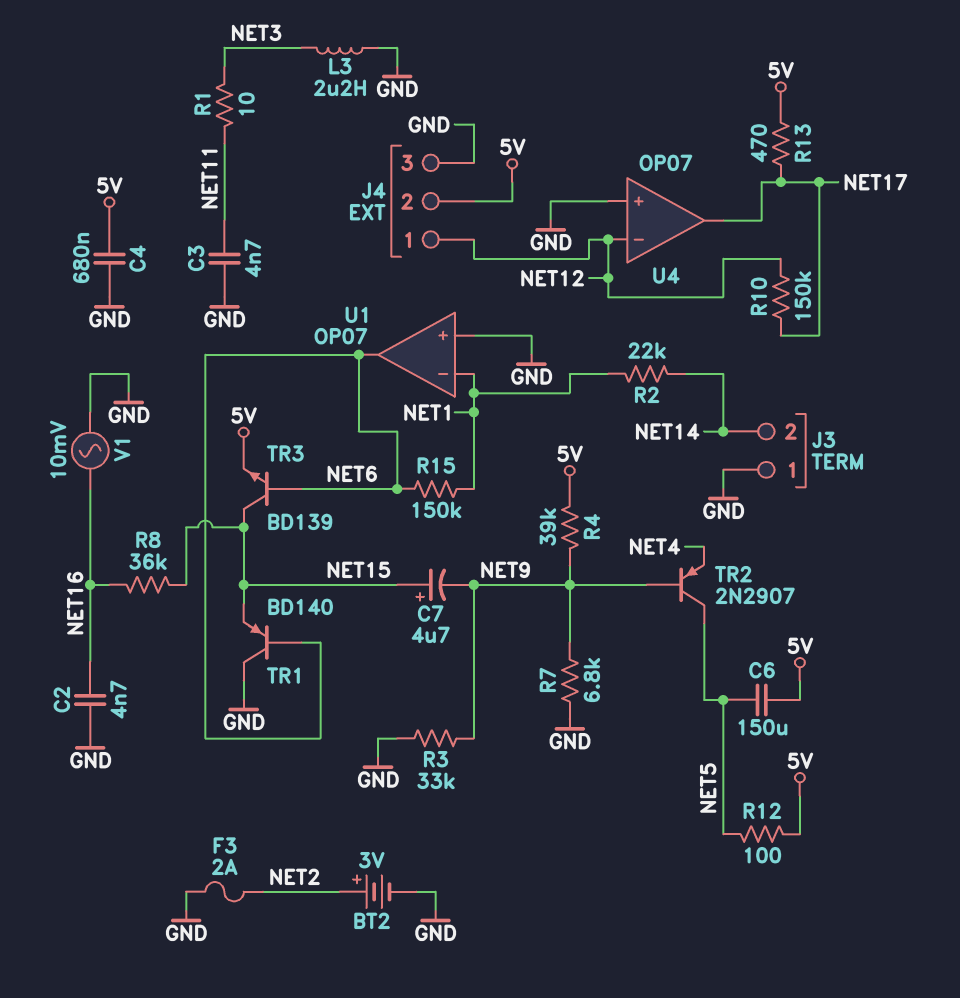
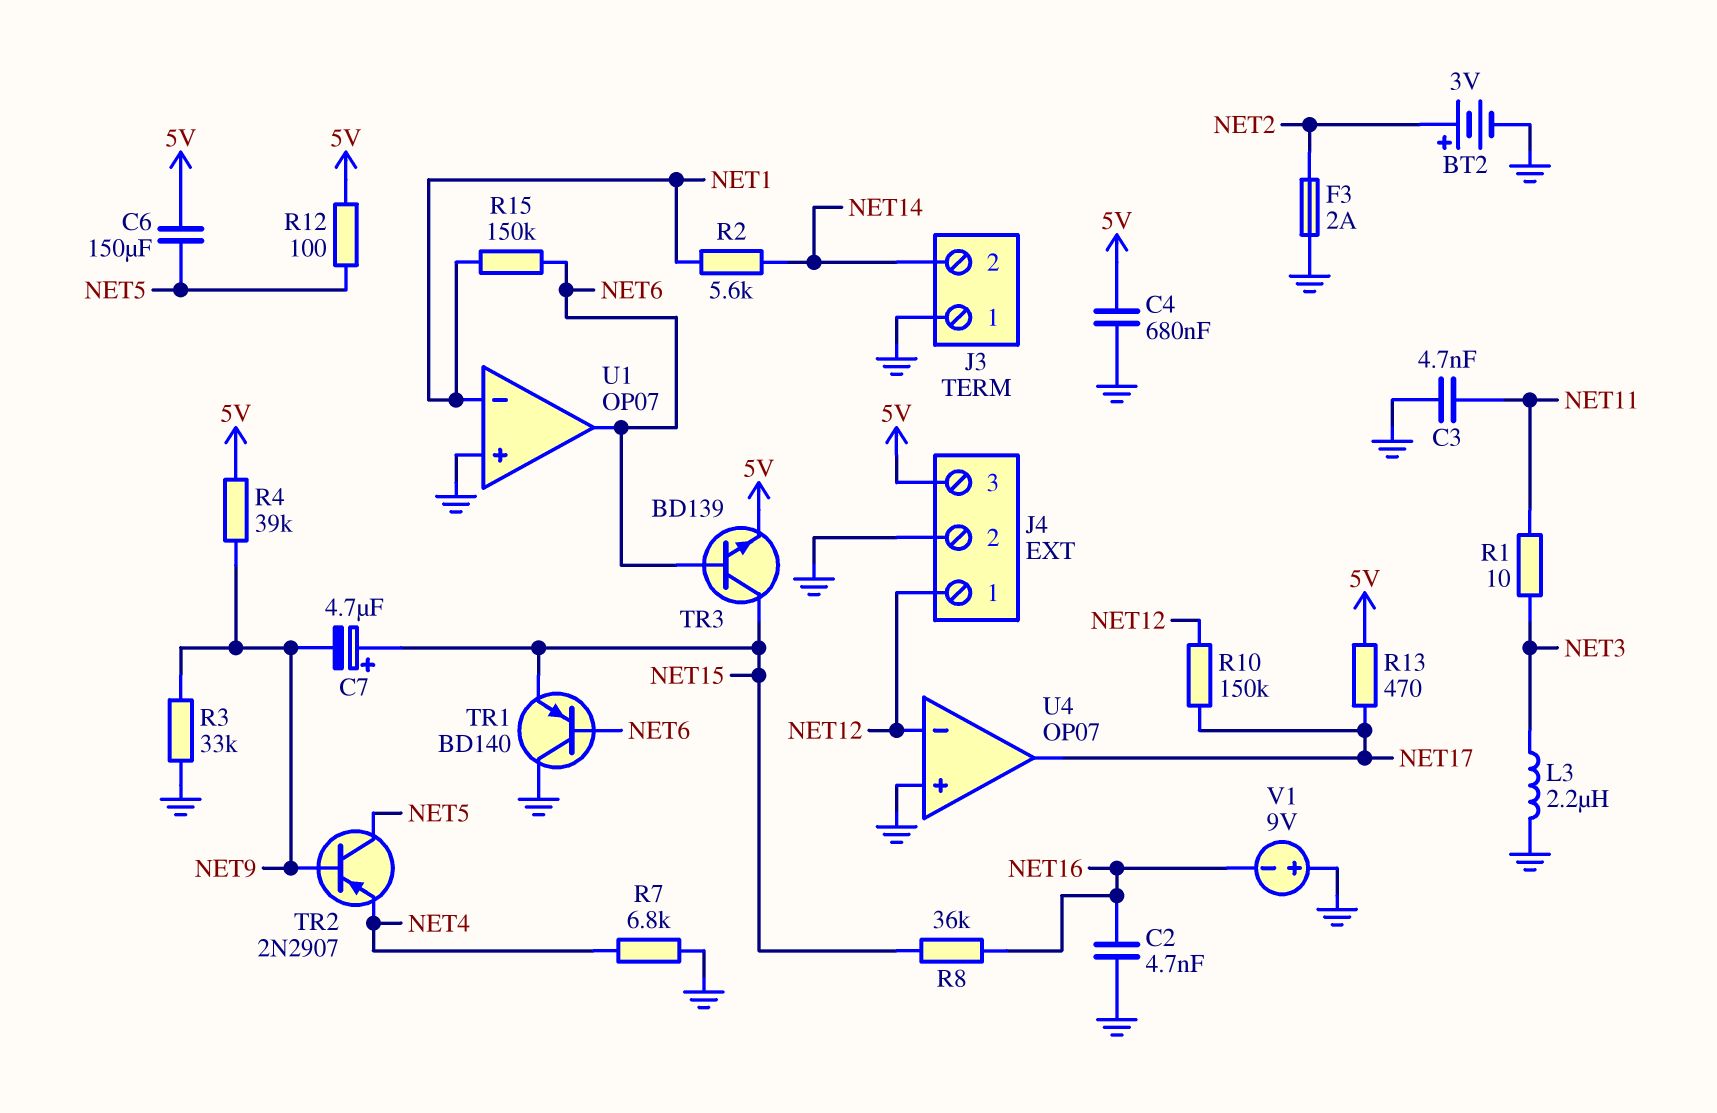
J4 pin 2: 5V -> GND
J4 pin 3: GND -> 5V
R2: 22k (NET1, NET14) -> 5.6k (NET1, NET14)
R7: 6.8k (GND, NET9) -> 6.8k (GND, NET4)
V1: AC 10mV (GND, NET16) -> 9V (plus GND, minus NET16)

